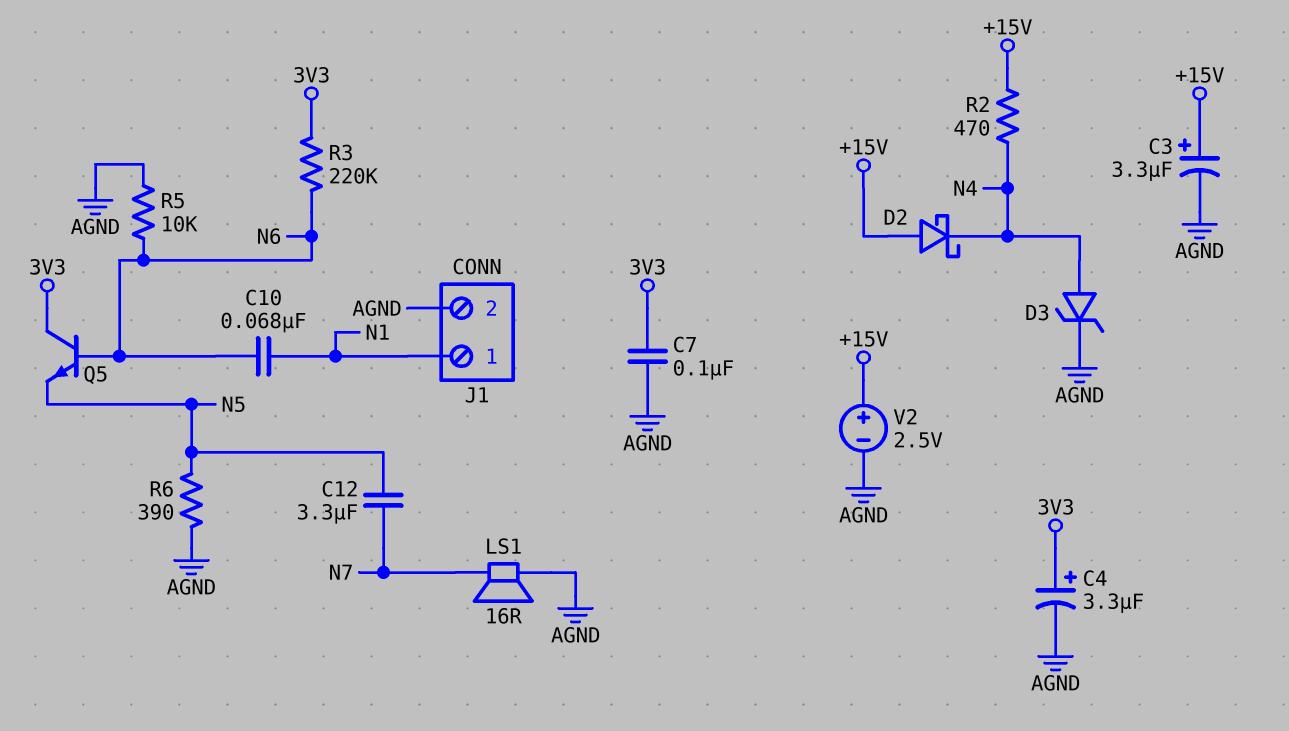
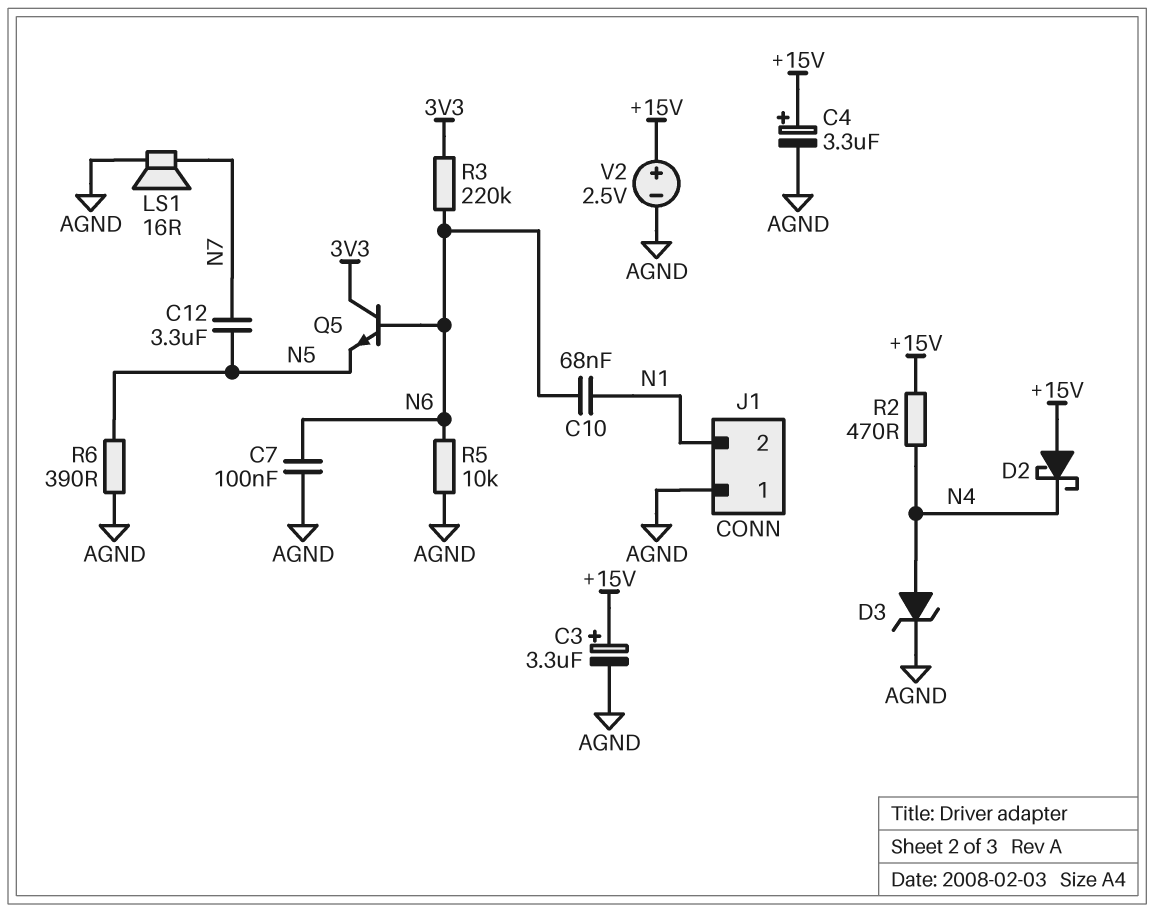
C4: 3.3uF (plus 3V3, minus AGND) -> 3.3uF (plus +15V, minus AGND)
C7: 100nF (3V3, AGND) -> 100nF (AGND, N6)
J1 pin 1: N1 -> AGND
J1 pin 2: AGND -> N1

